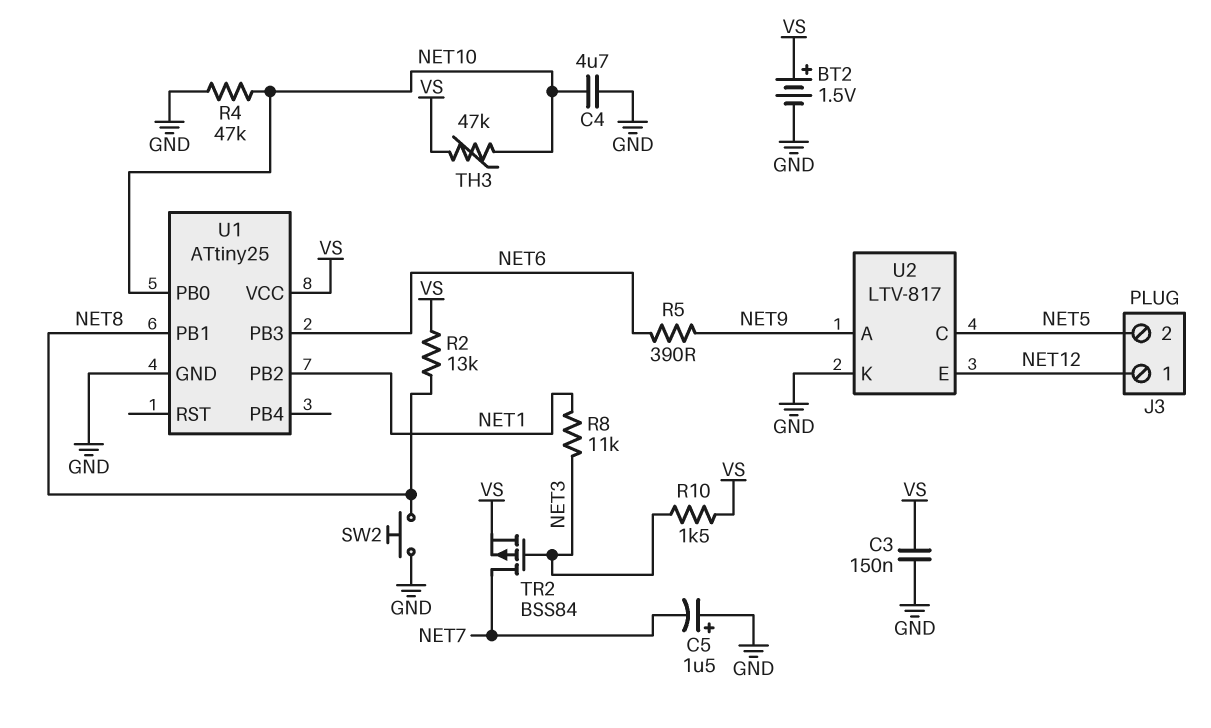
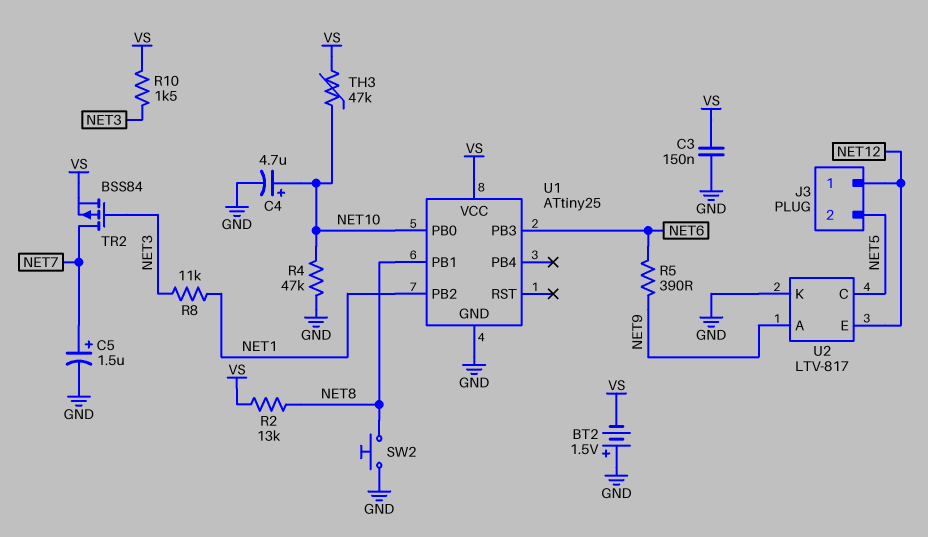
BT2: 1.5V (plus VS, minus GND) -> 1.5V (plus GND, minus VS)
C4: 4.7uF (GND, NET10) -> 4.7uF (plus NET10, minus GND)
C5: 1.5uF (plus GND, minus NET7) -> 1.5uF (plus NET7, minus GND)

